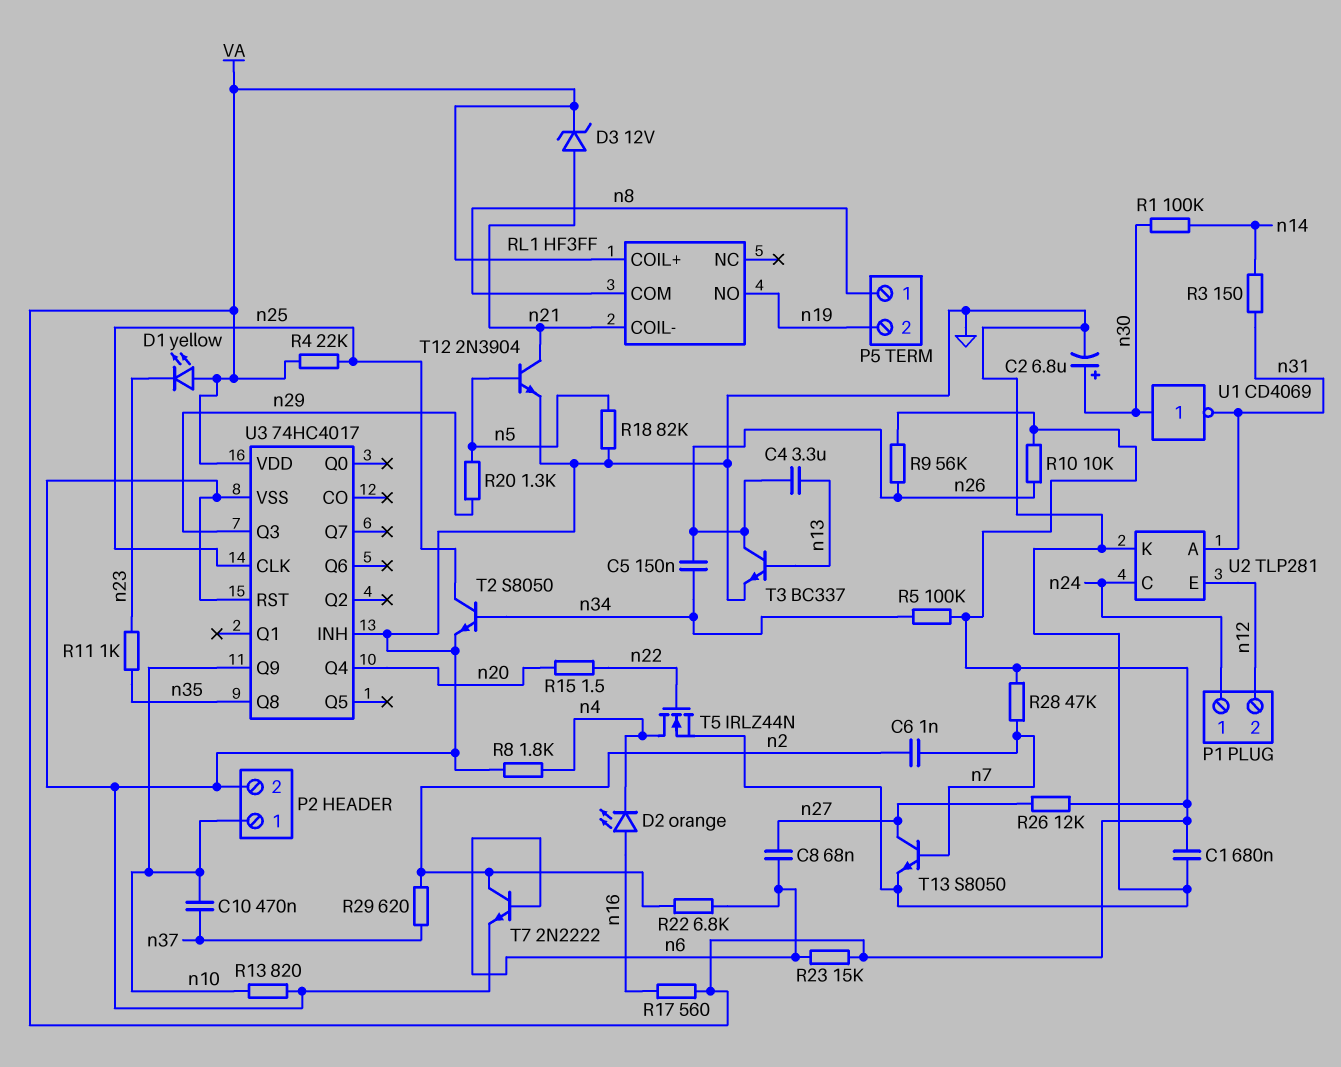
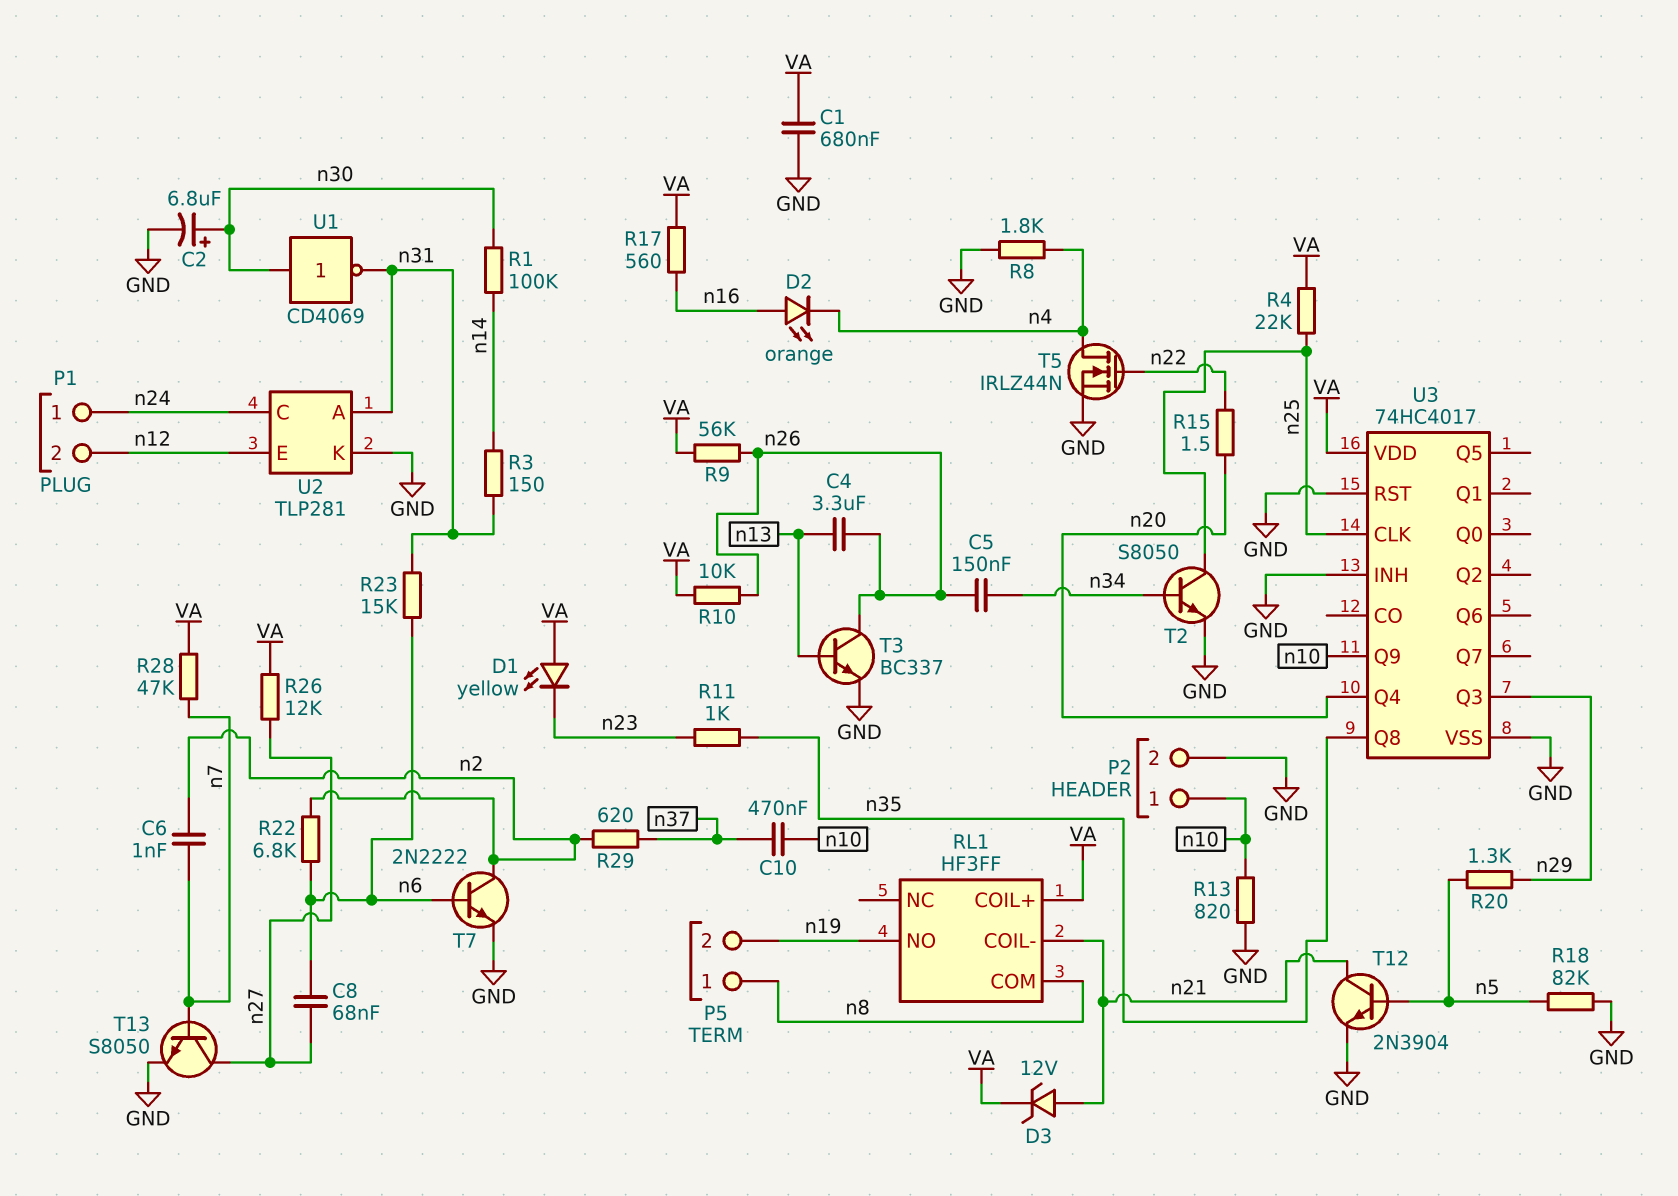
R5: 100k (VA, n34) -> none
R23: 15k (VA, n6) -> 15k (n6, n31)

